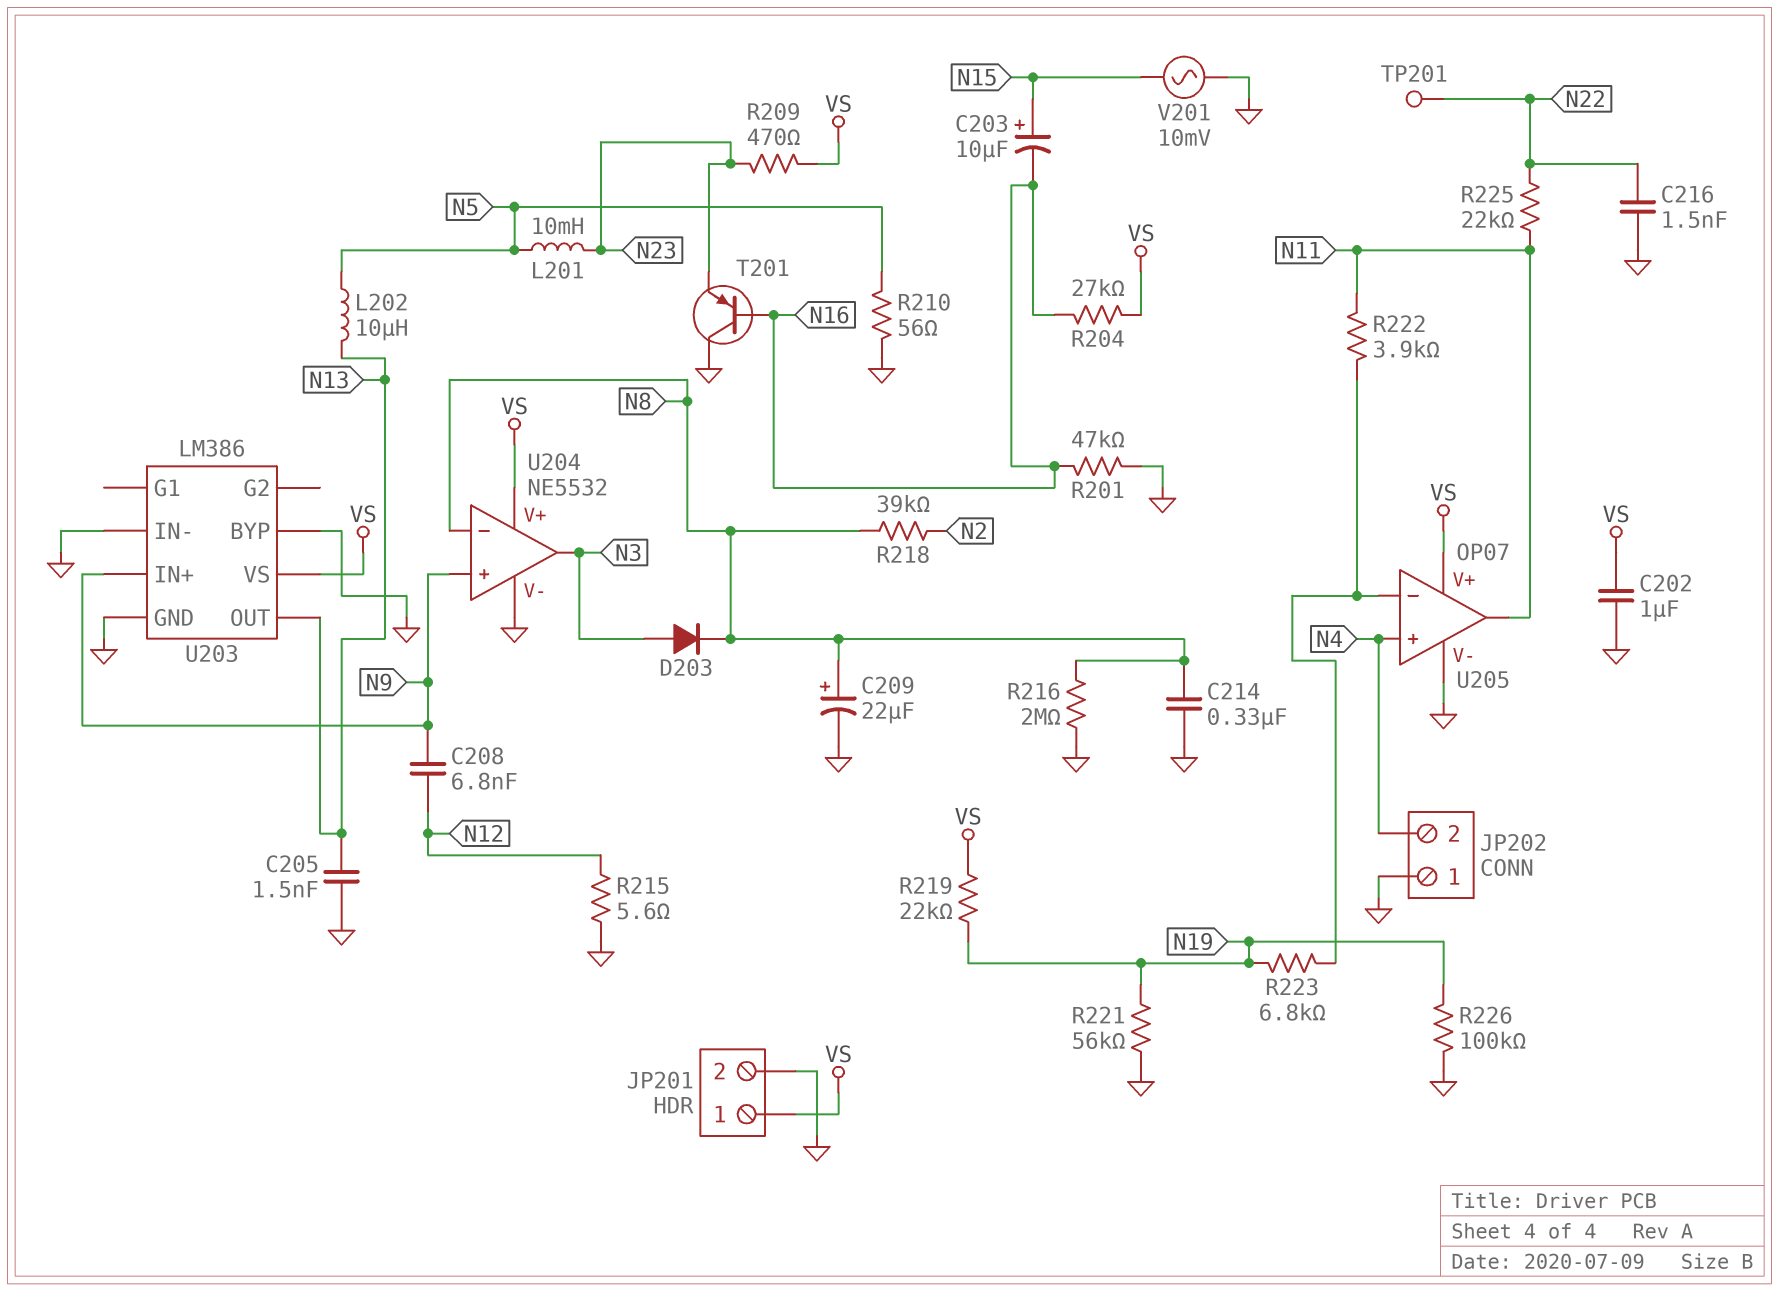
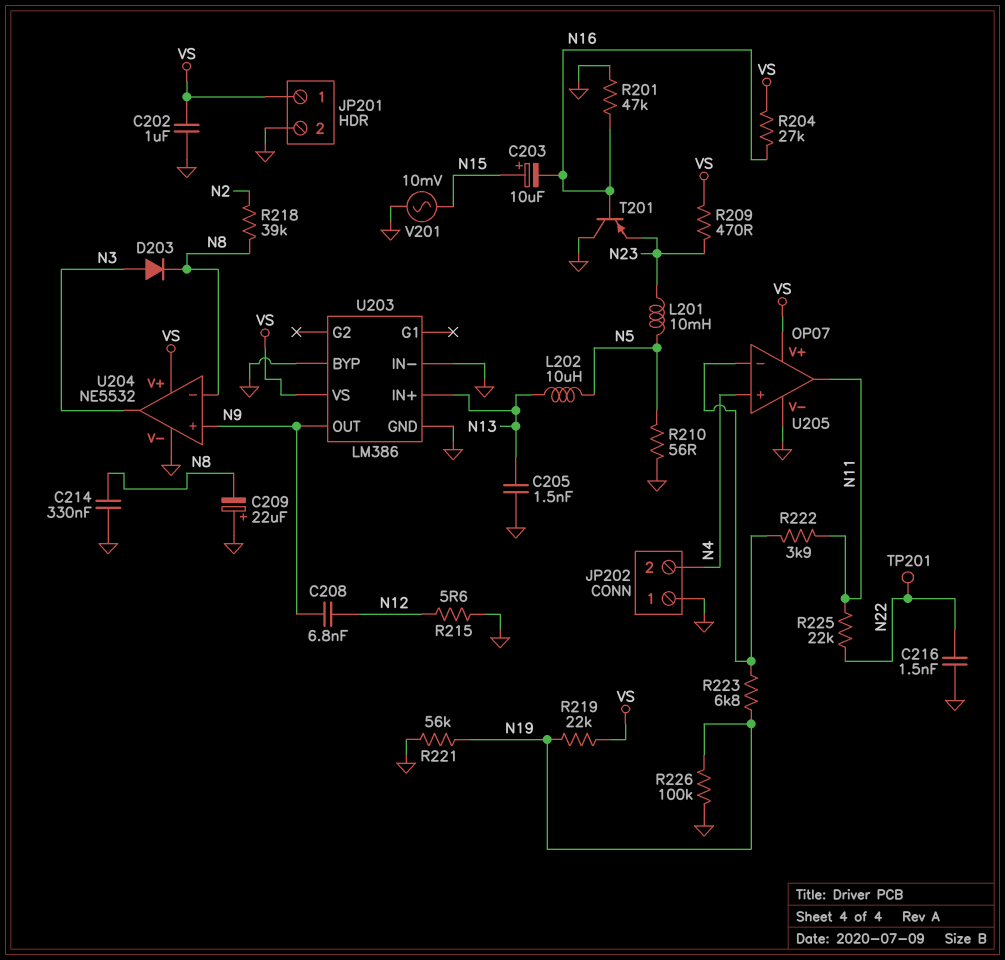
C209: 22uF (plus N8, minus GND) -> 22uF (plus GND, minus N8)
R216: 2M (GND, N8) -> none
U203 pin IN+: N9 -> N13
U203 pin OUT: N13 -> N9

